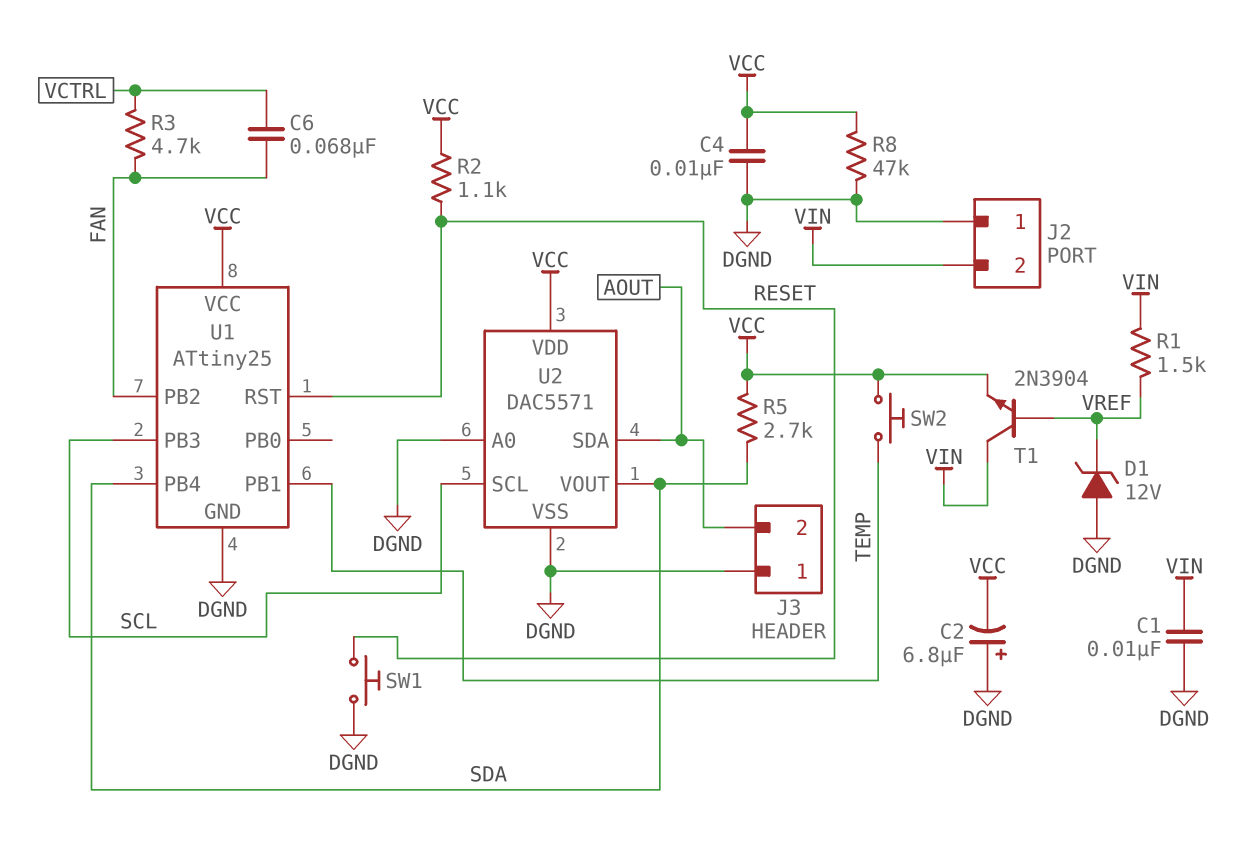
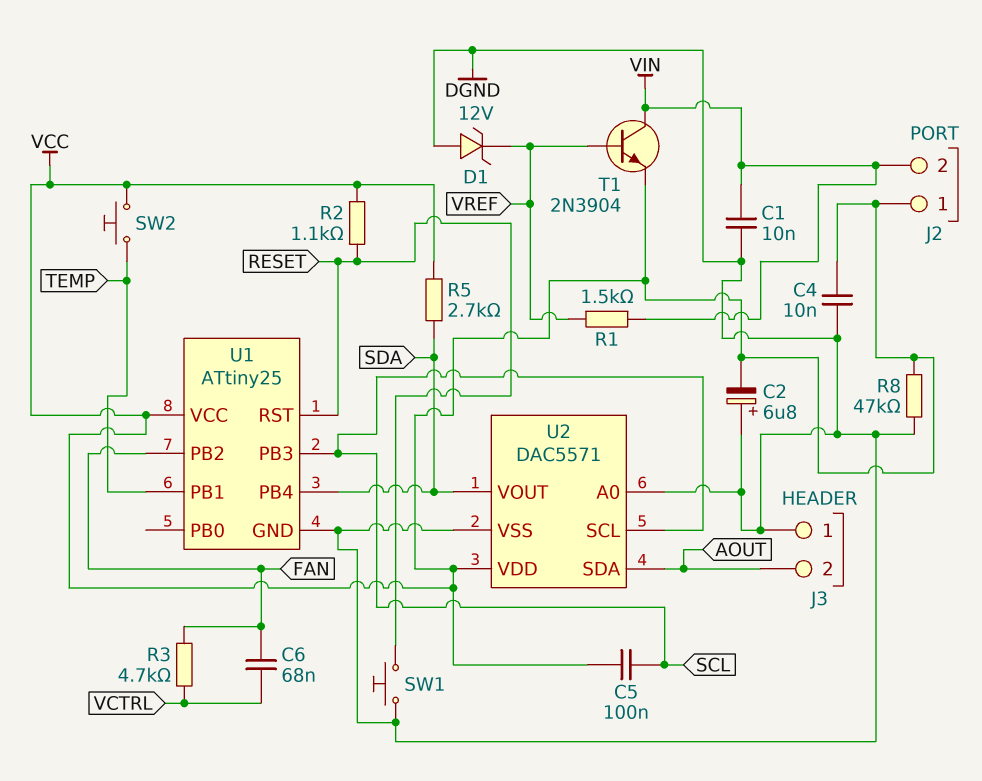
C5: none -> 100nF (SCL, VCC)
J2 pin 1: DGND -> VCC

